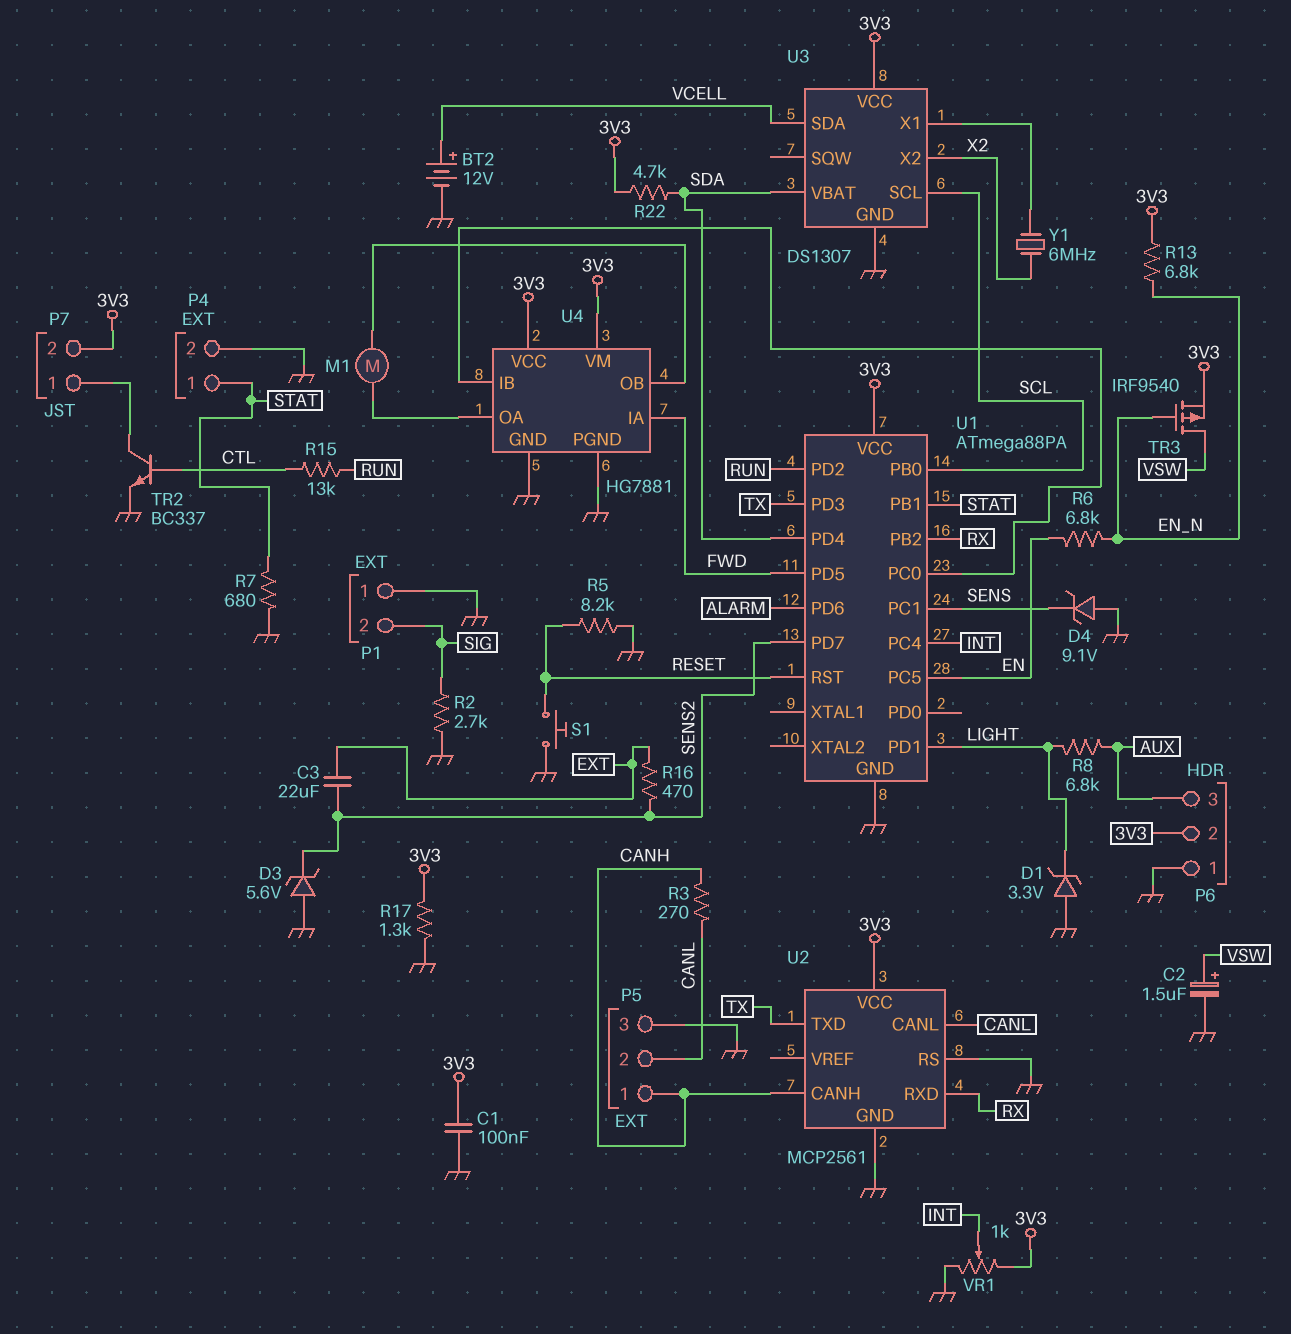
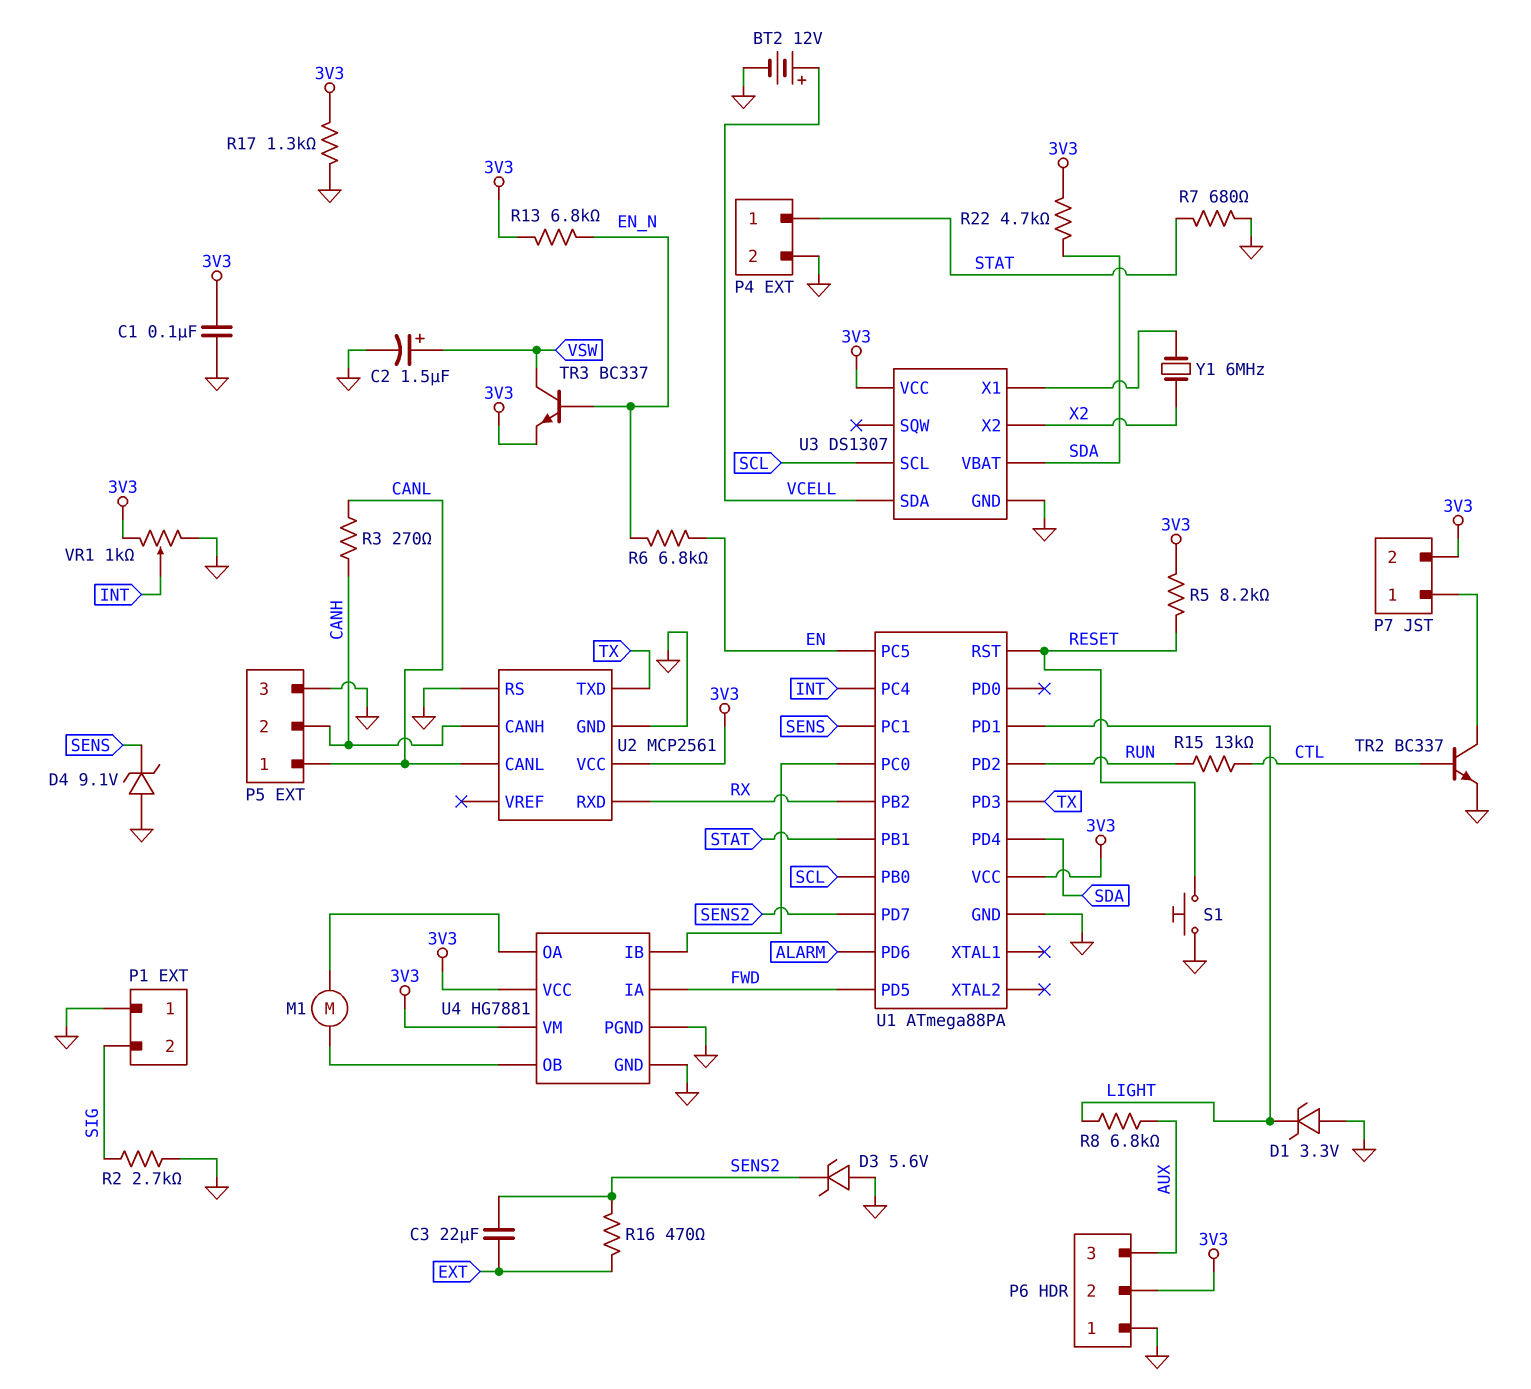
P5 pin 1: CANH -> CANL
P5 pin 2: CANL -> CANH
R5: 8.2k (GND, RESET) -> 8.2k (3V3, RESET)
TR3: PMOS IRF9540 (G EN_N, D VSW, S 3V3) -> NPN BC337 (B EN_N, C VSW, E 3V3)

